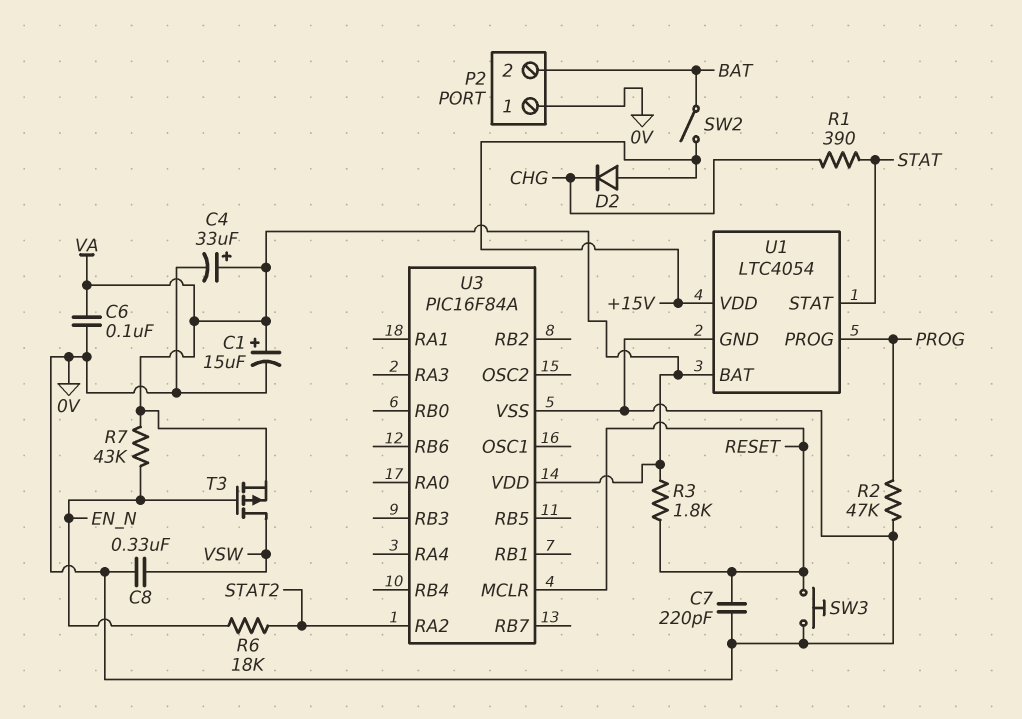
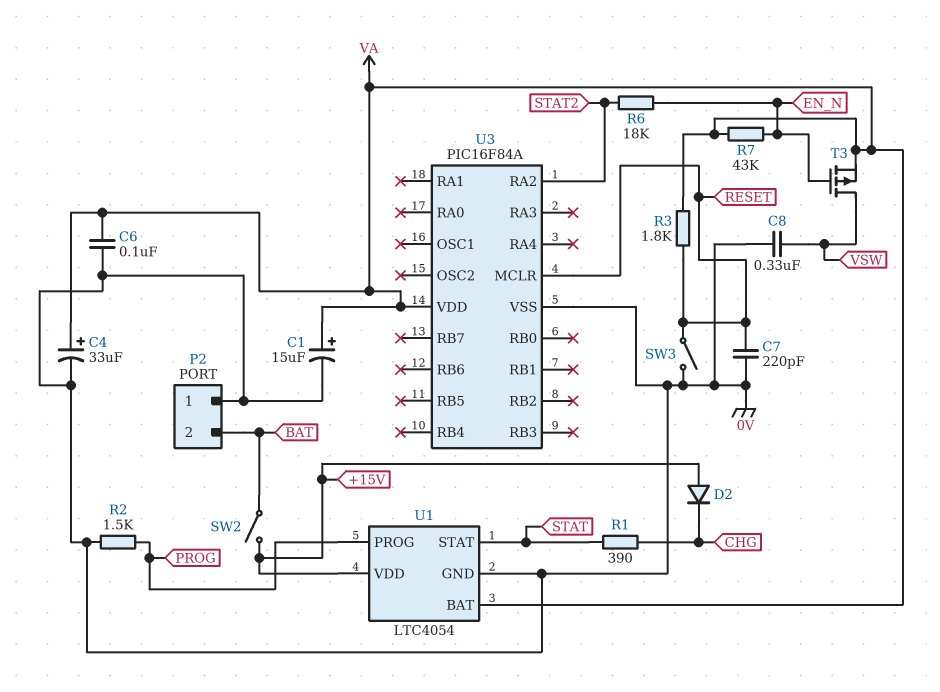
R2: 47k (0V, PROG) -> 1.5k (0V, PROG)
SW3: button (0V, RESET) -> switch (0V, RESET)

